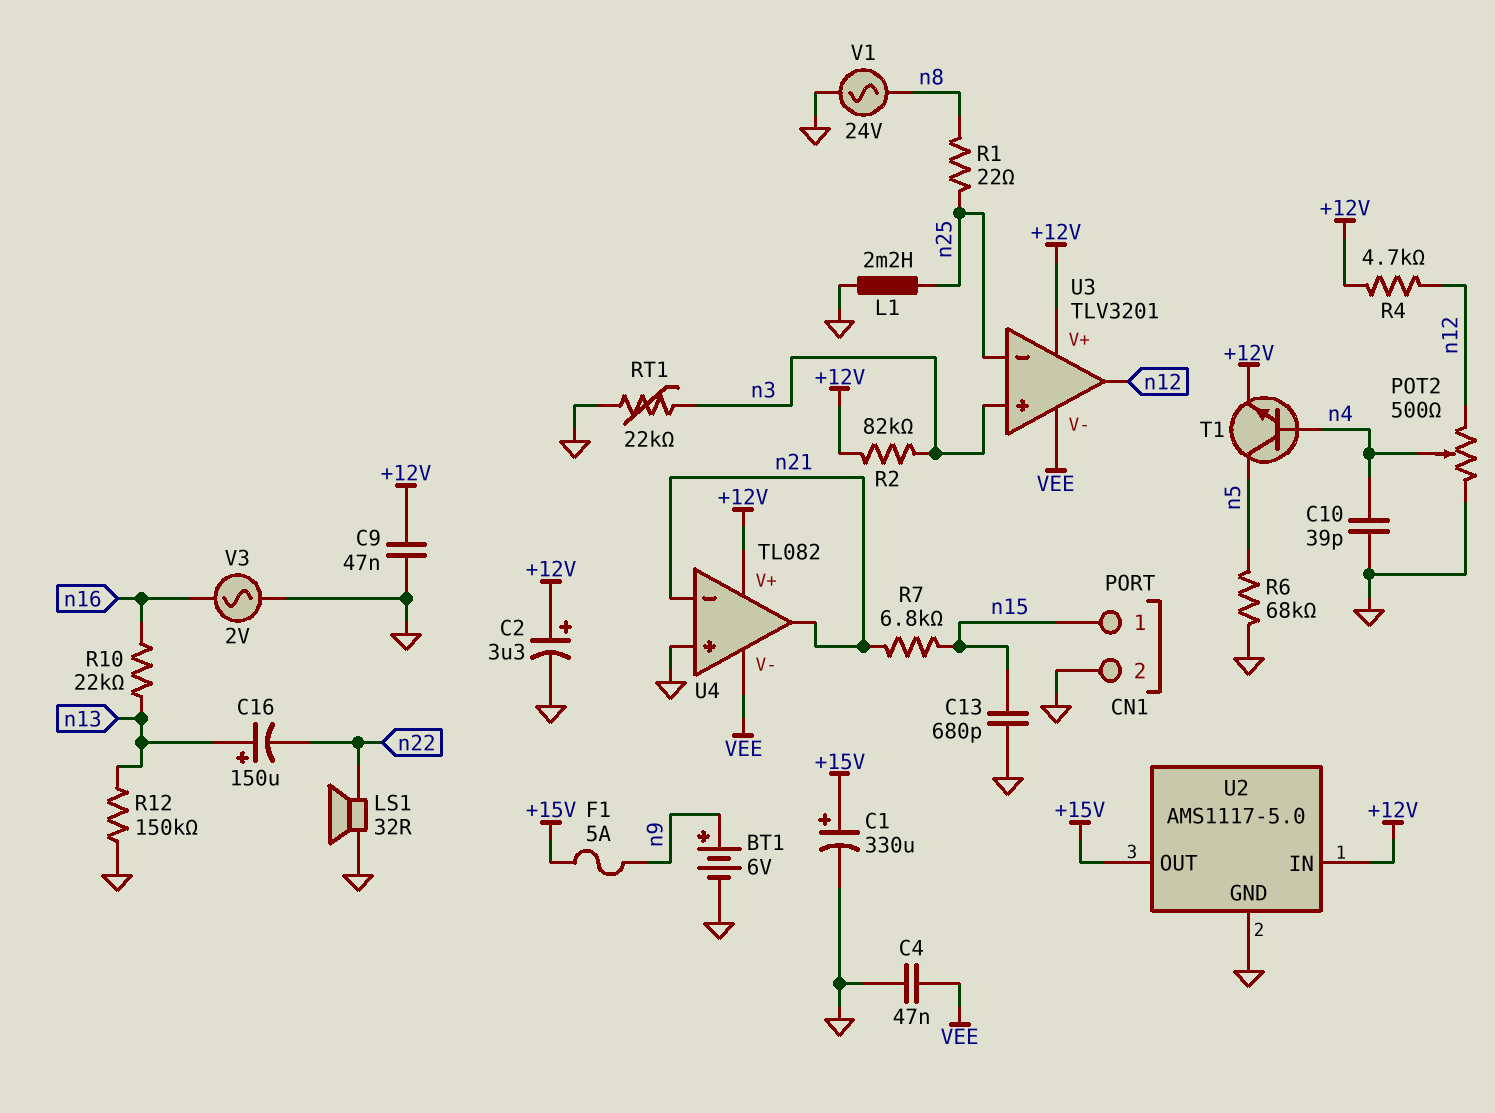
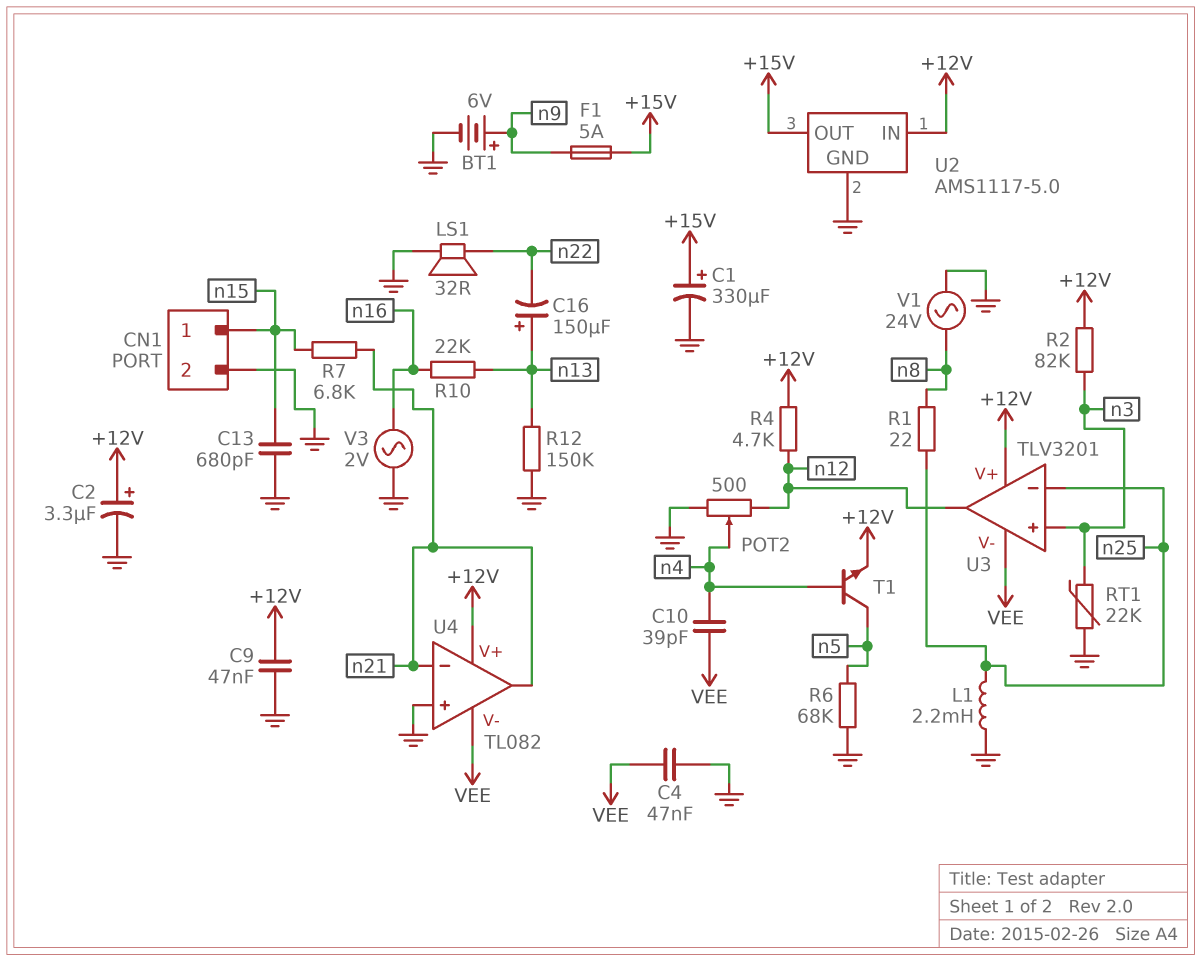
C10: 39pF (GND, n4) -> 39pF (VEE, n4)

